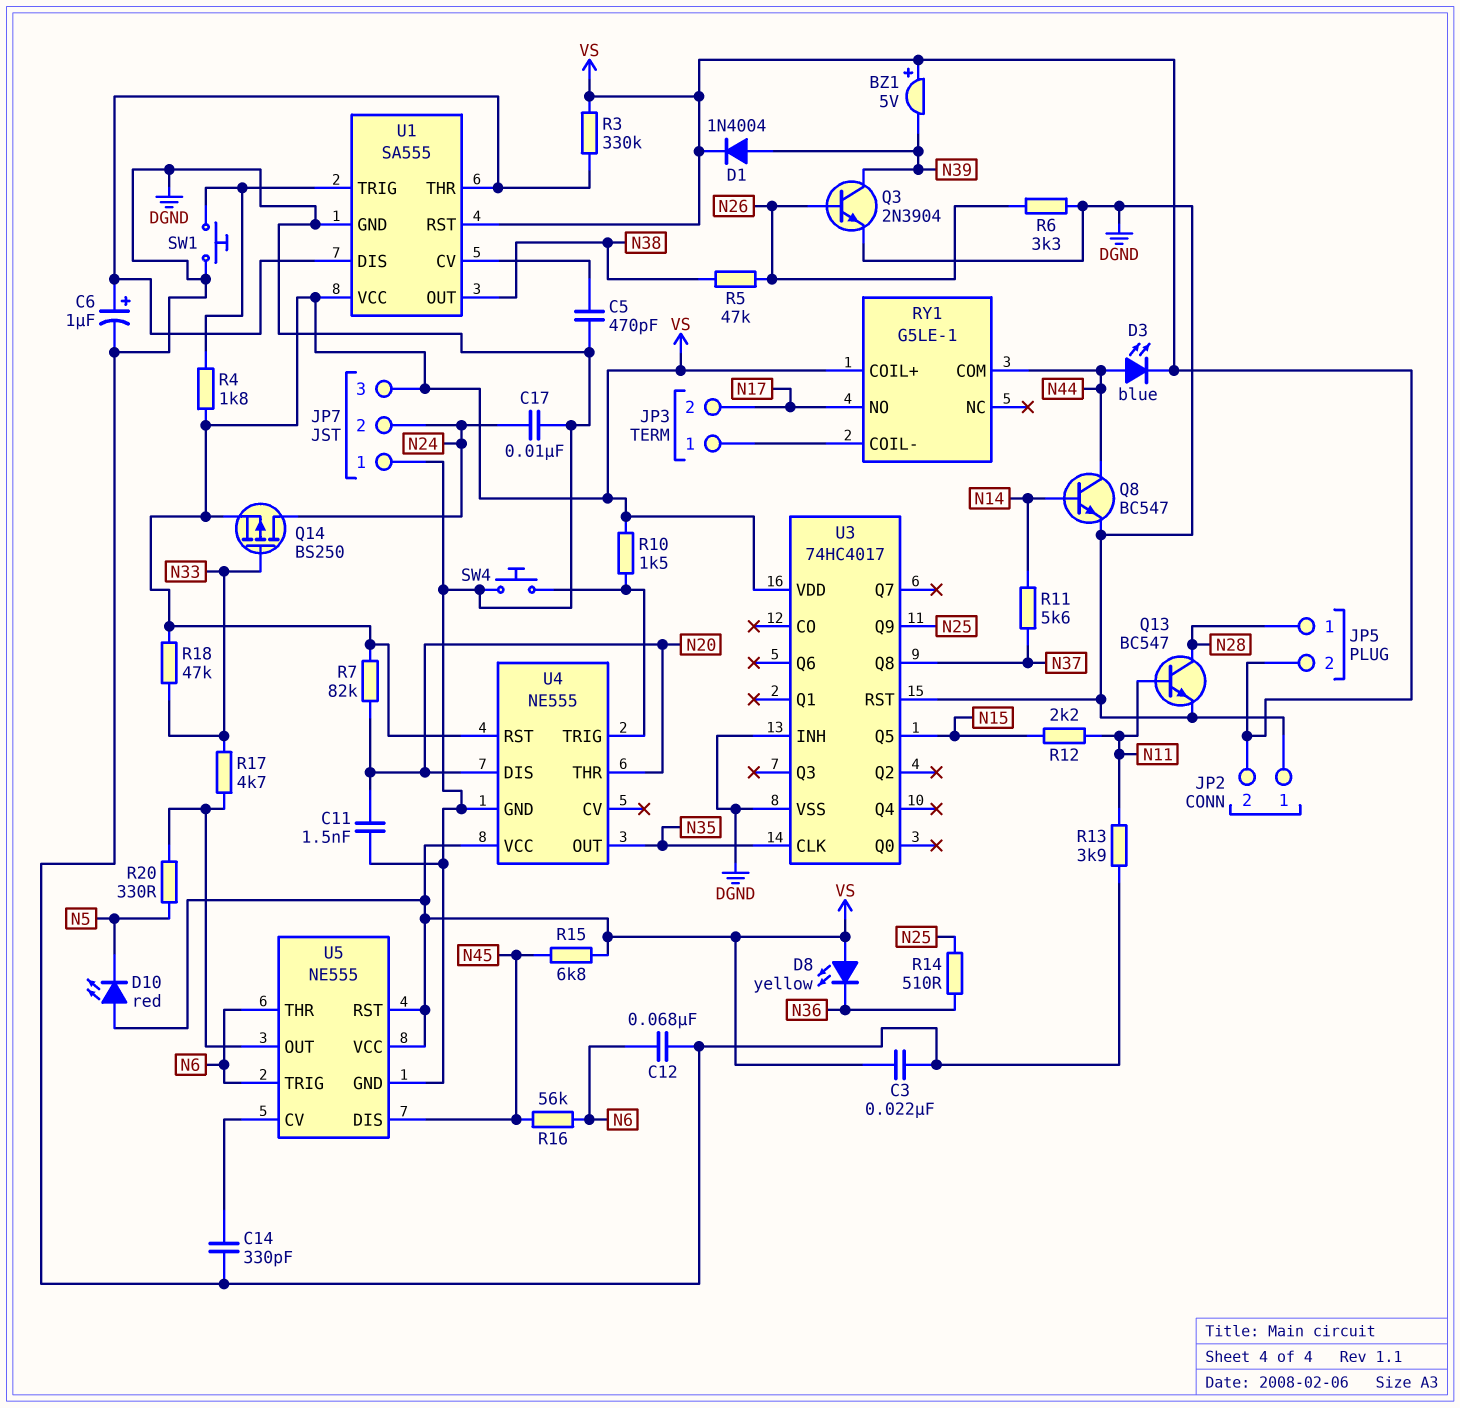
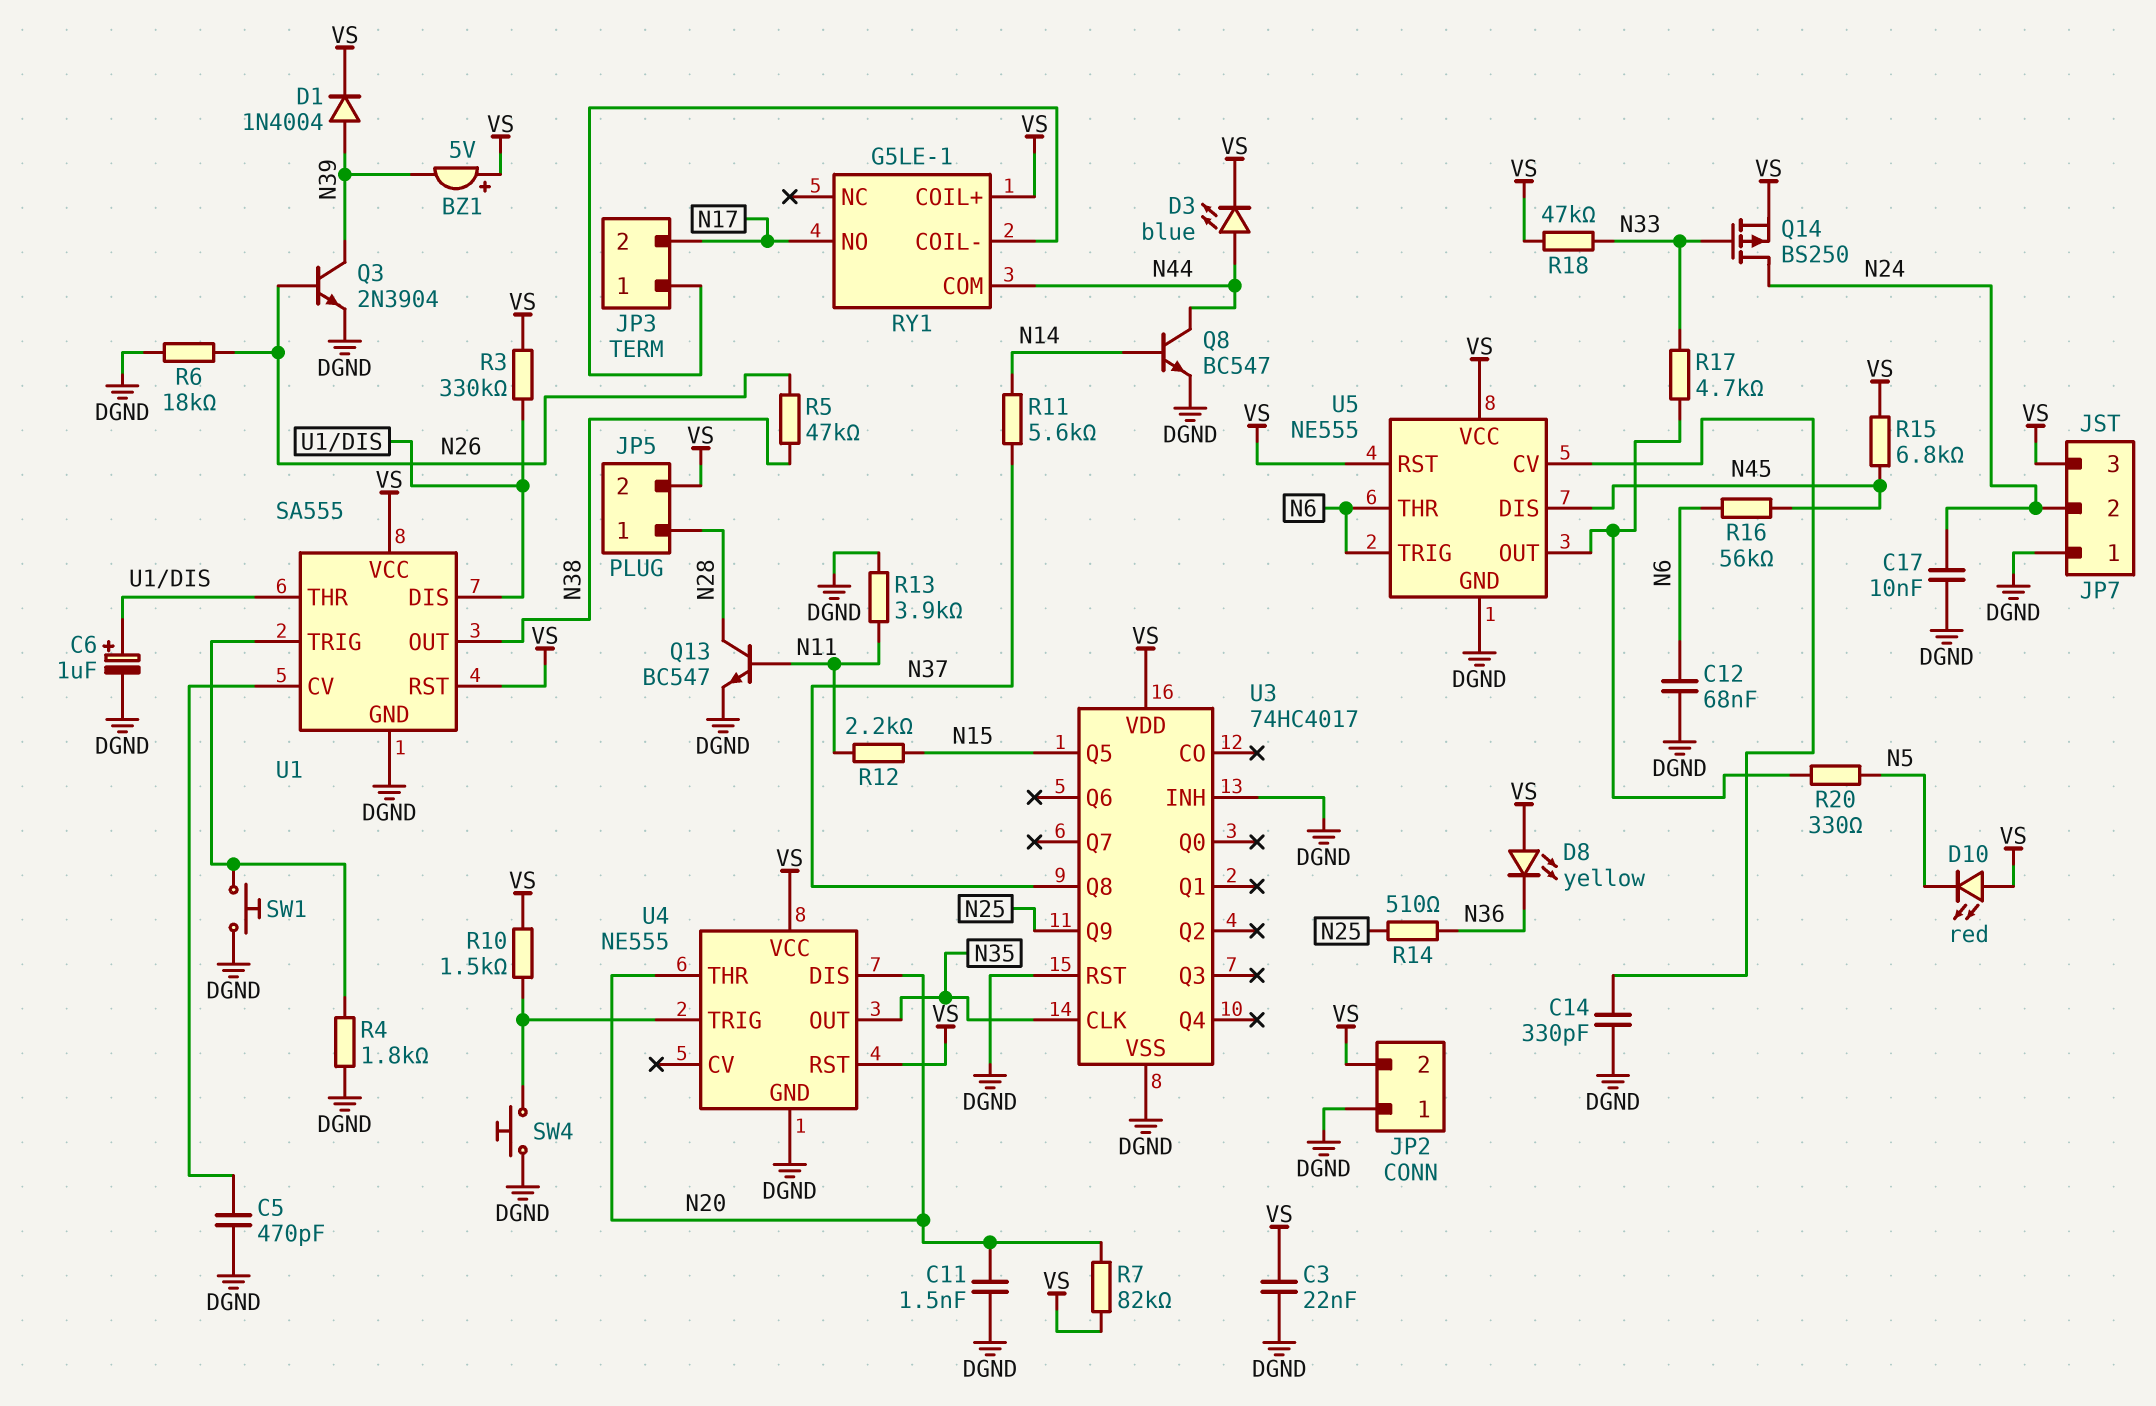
R4: 1.8k (U1/TRIG, VS) -> 1.8k (DGND, U1/TRIG)
R6: 3.3k (DGND, N26) -> 18k (DGND, N26)

